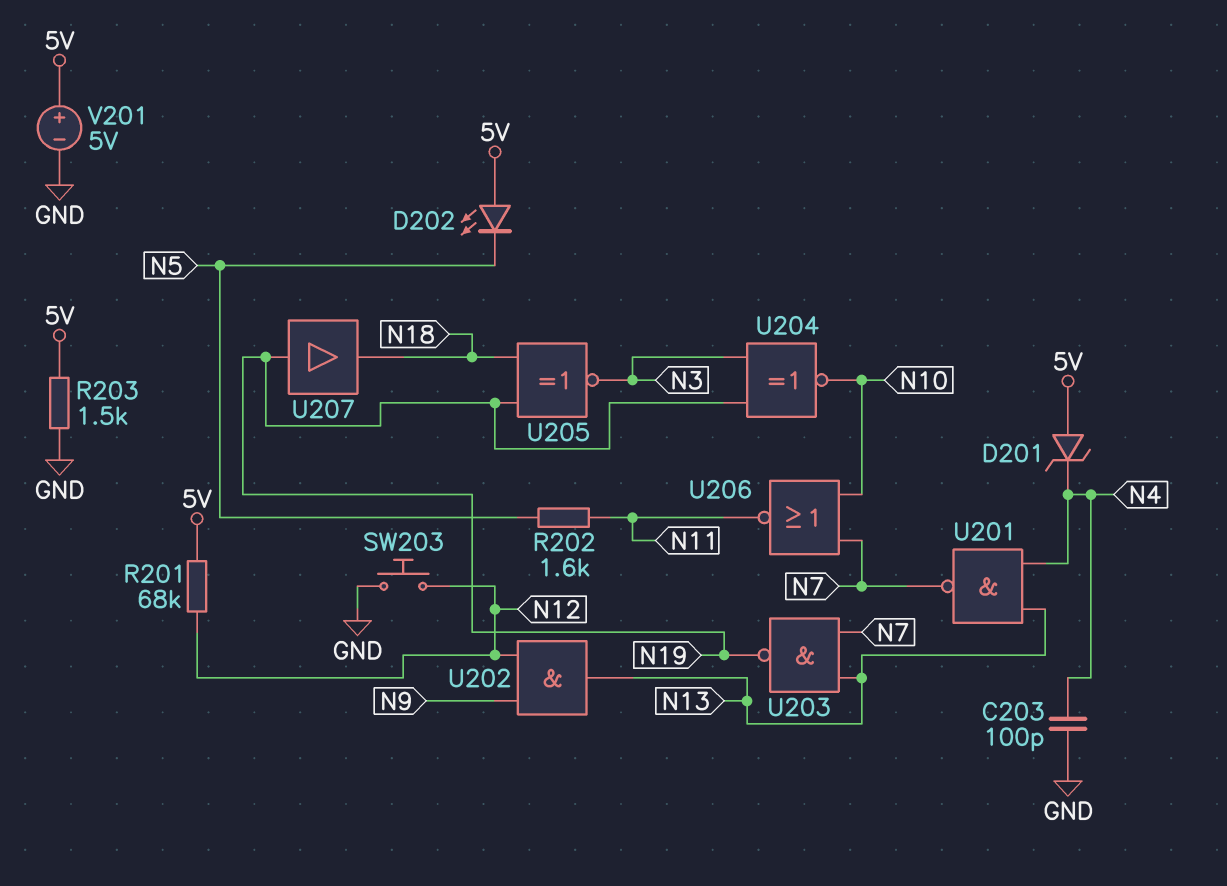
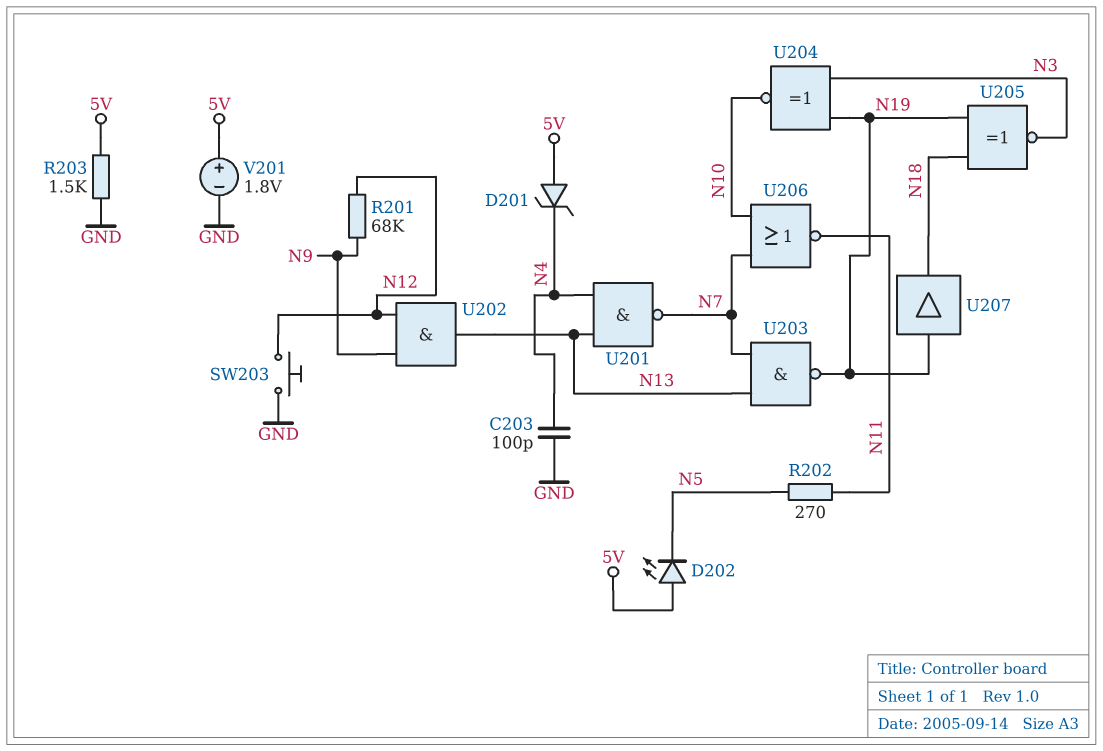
R201: 68k (5V, N12) -> 68k (N9, N12)
R202: 1.6k (N5, N11) -> 270 (N5, N11)
V201: 5V (plus 5V, minus GND) -> 1.8V (plus 5V, minus GND)

